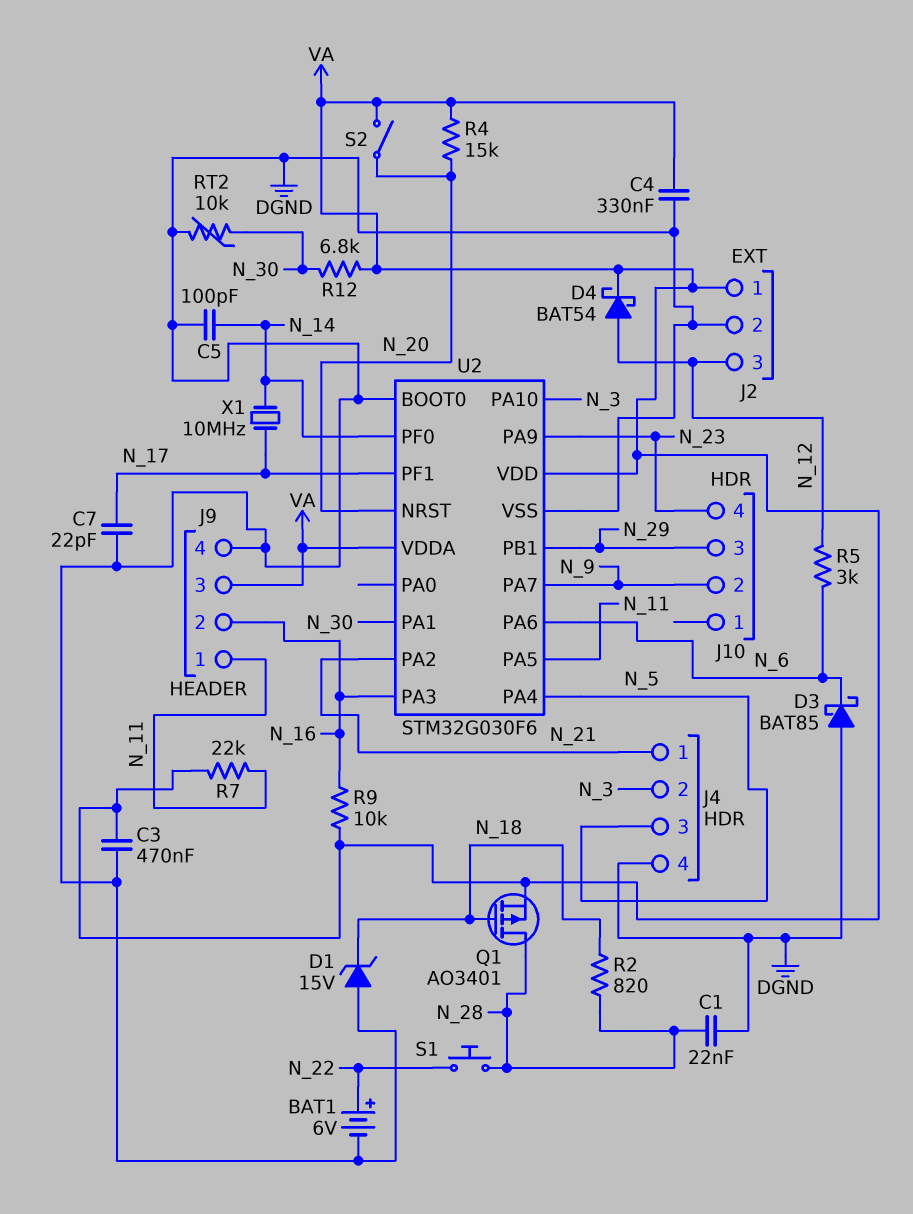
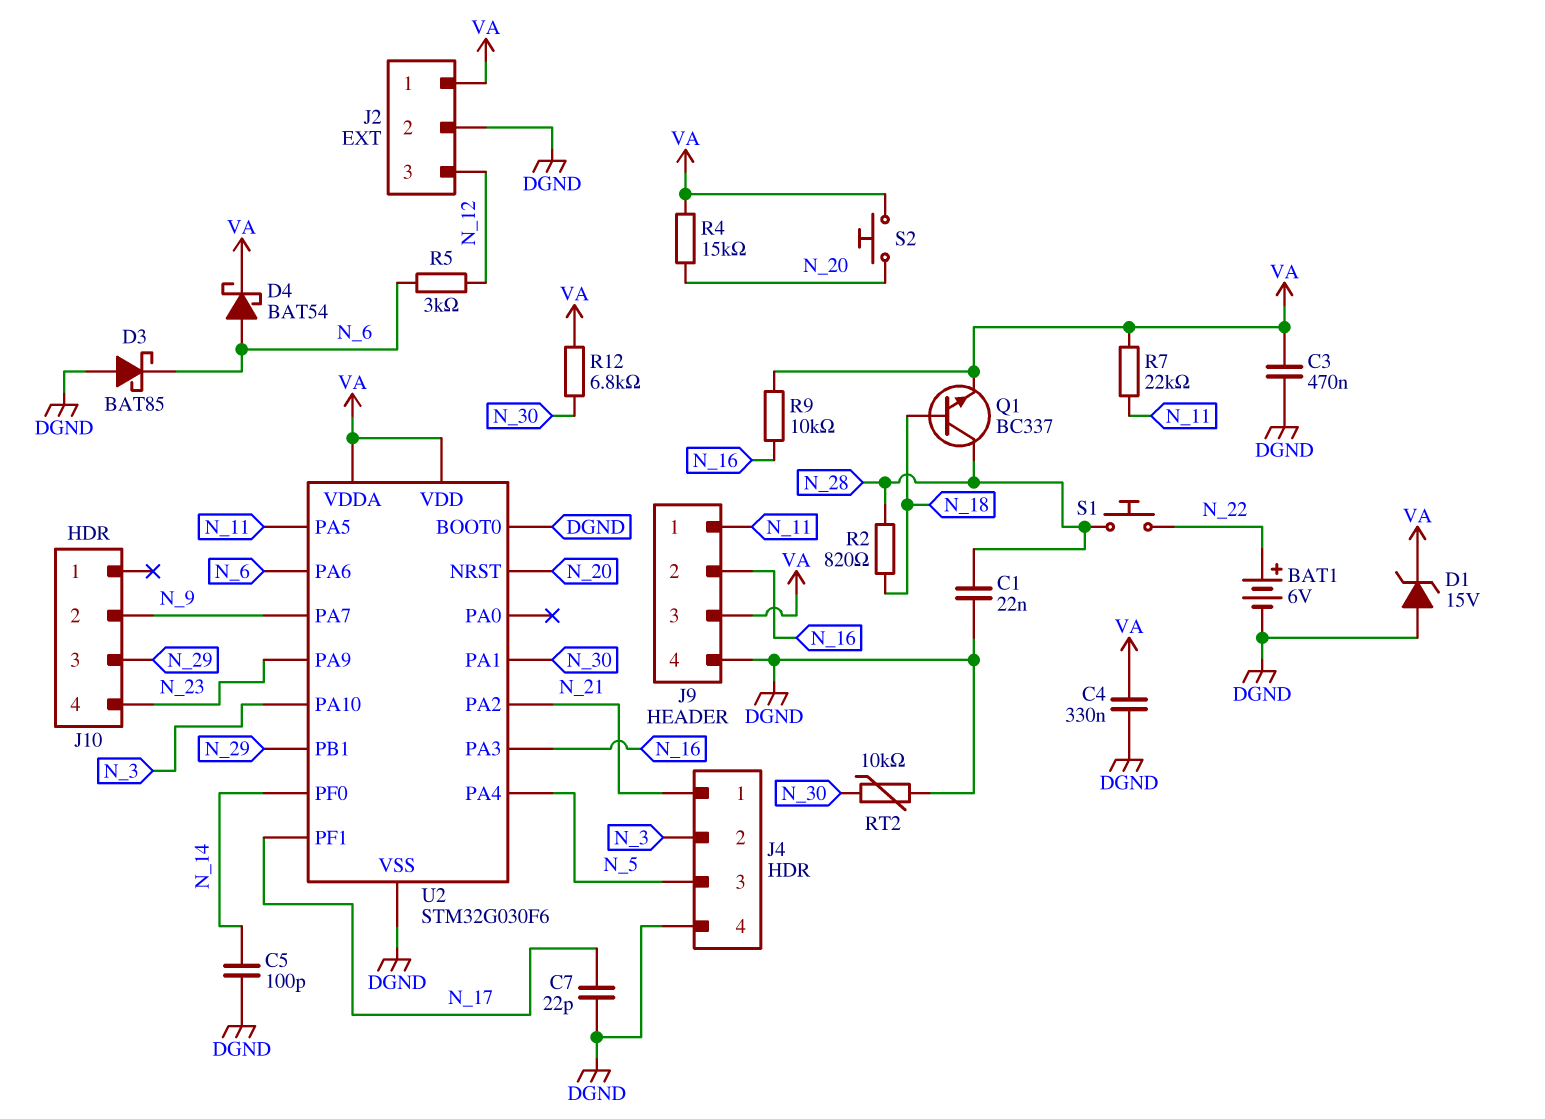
D1: zener 15V (A DGND, K N_18) -> zener 15V (A DGND, K VA)
D4: schottky BAT54 (A N_12, K VA) -> schottky BAT54 (A N_6, K VA)
Q1: PMOS AO3401 (G N_18, D N_28, S VA) -> NPN BC337 (B N_18, C N_28, E VA)
S2: switch (N_20, VA) -> button (N_20, VA)
X1: 10MHz (N_14, N_17) -> none

